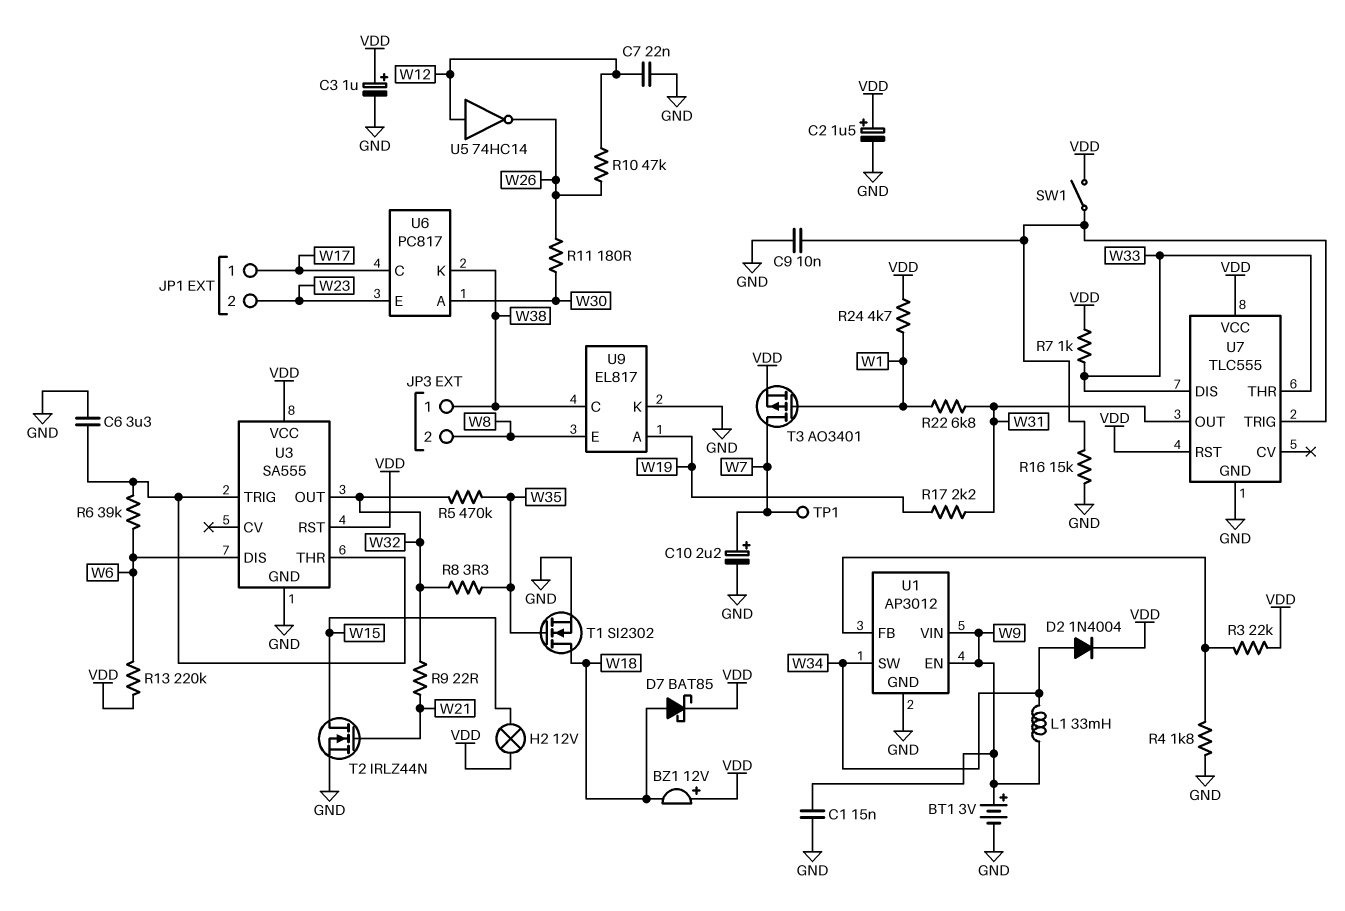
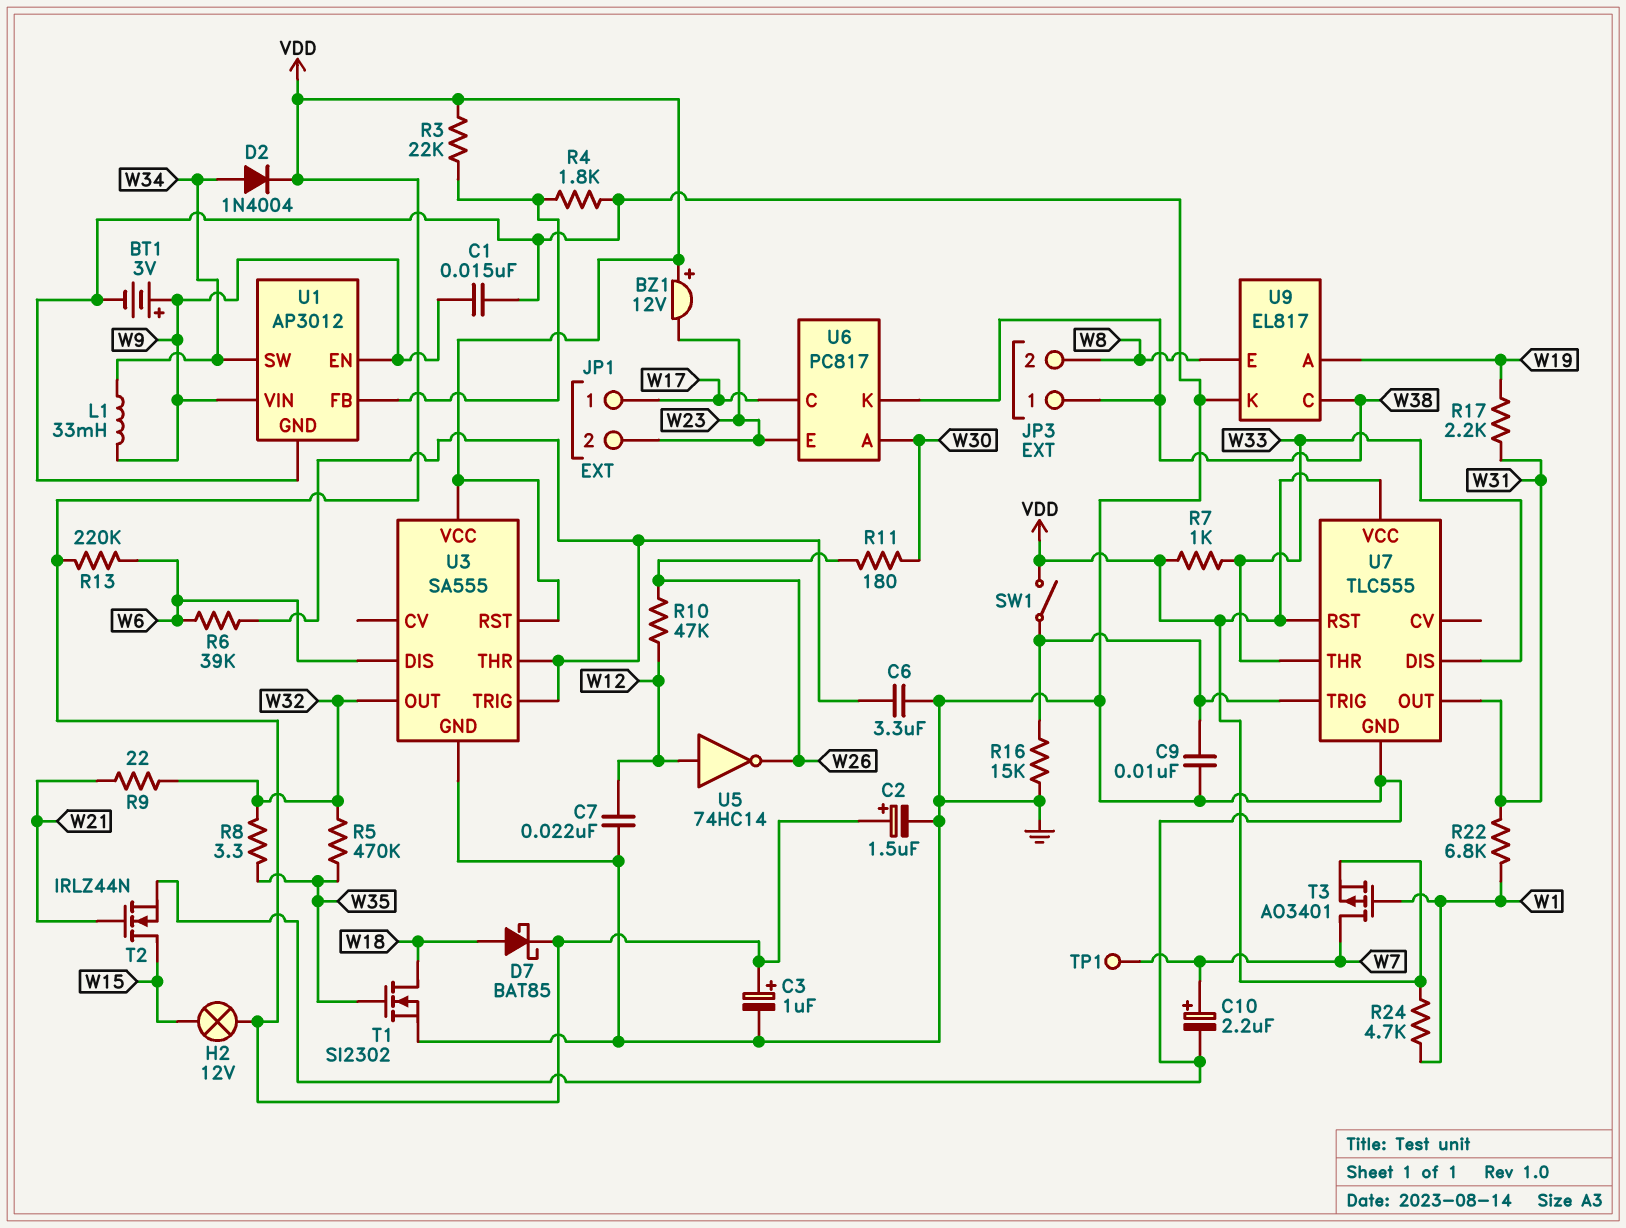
BZ1: buzzer 12V (plus VDD, minus W18) -> buzzer 12V (plus VDD, minus W23)

